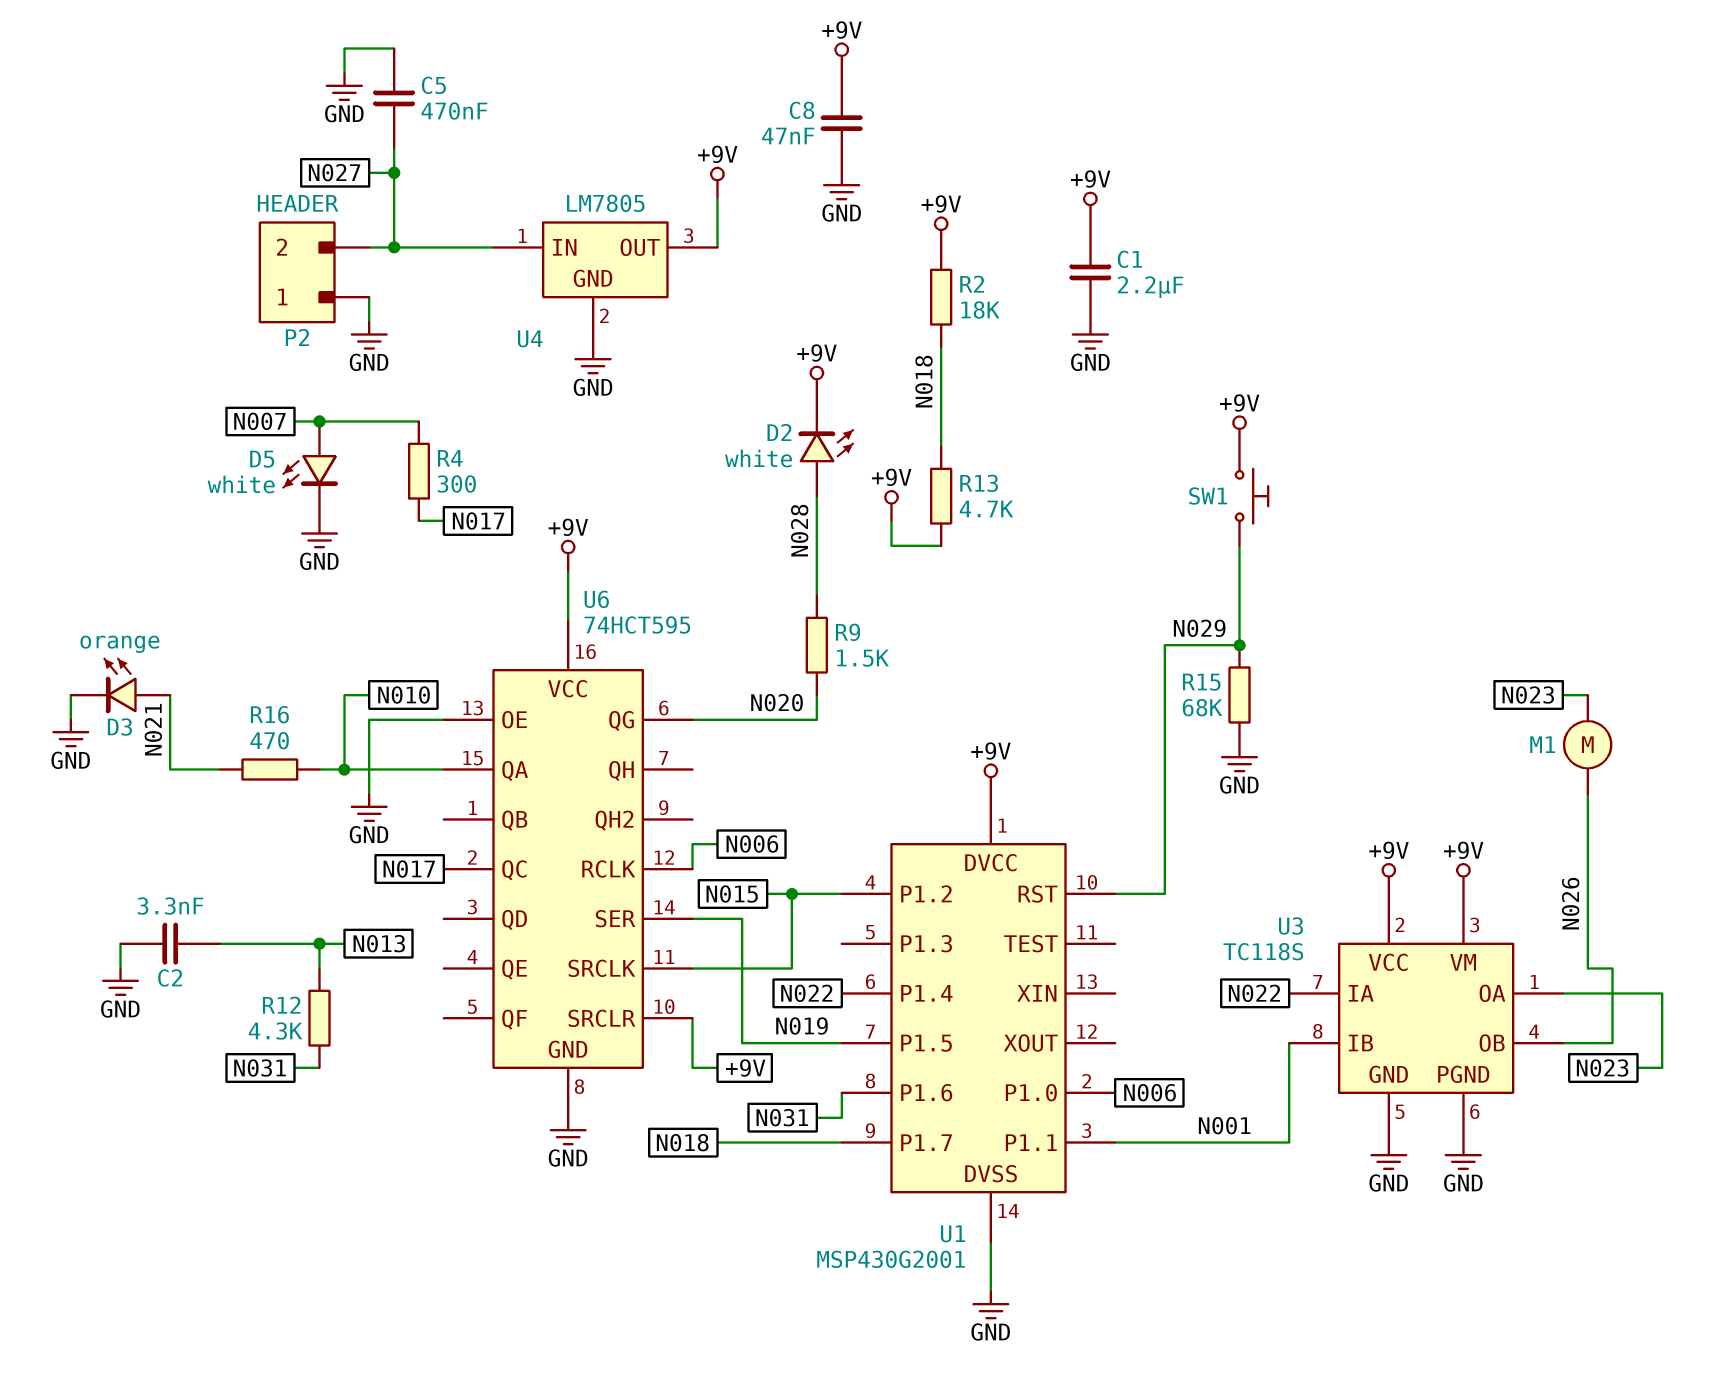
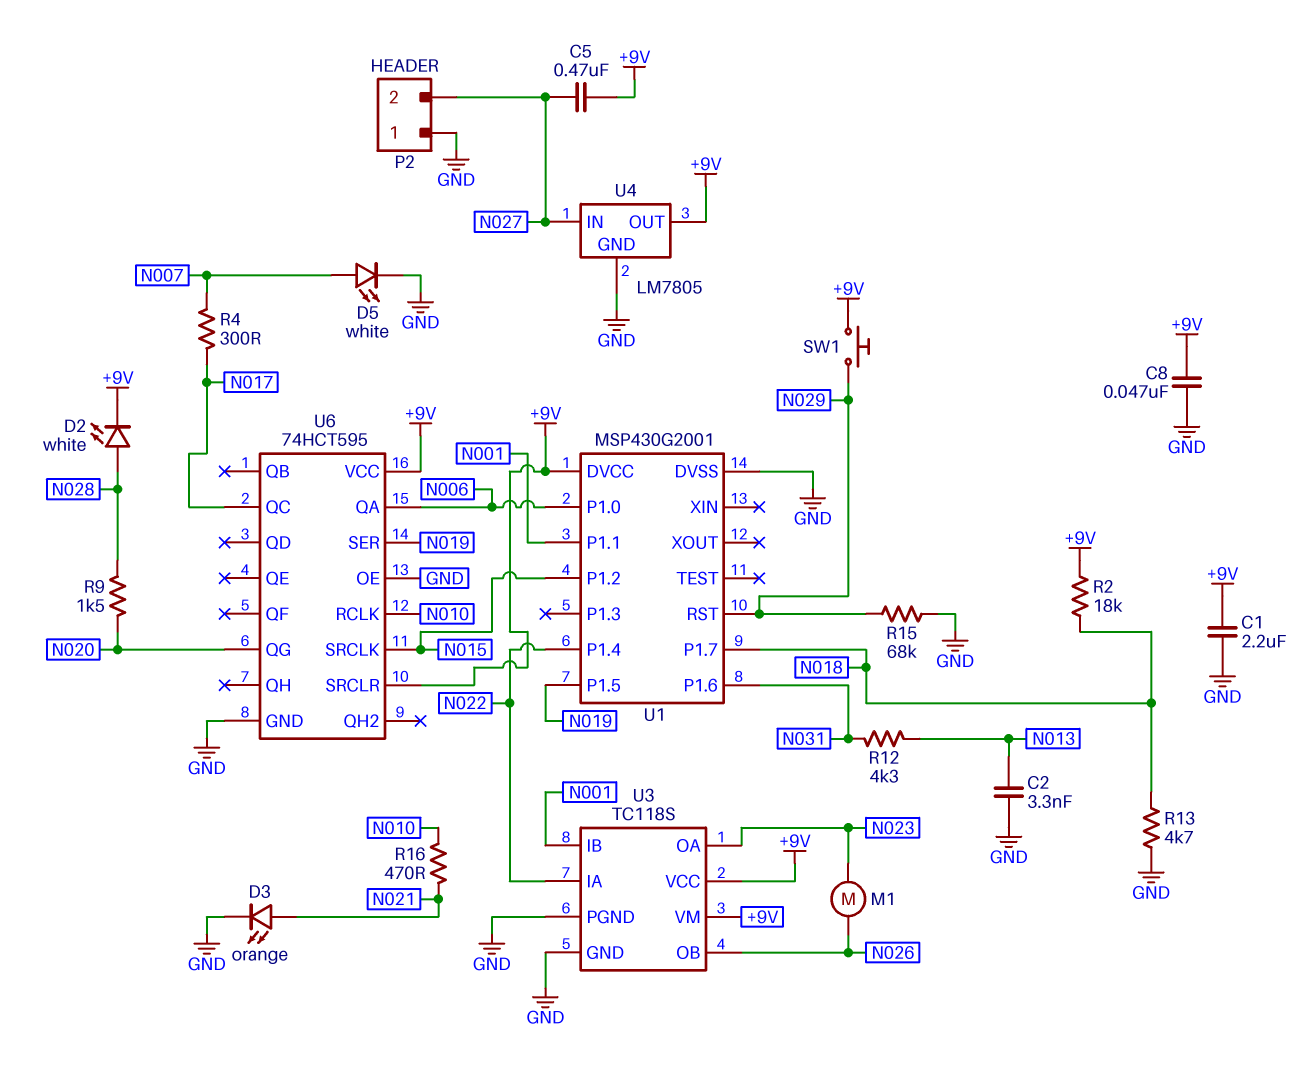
C5: 470nF (GND, N027) -> 470nF (+9V, N027)
R13: 4.7k (+9V, N018) -> 4.7k (GND, N018)
U6 pin QA: N010 -> N006
U6 pin RCLK: N006 -> N010

